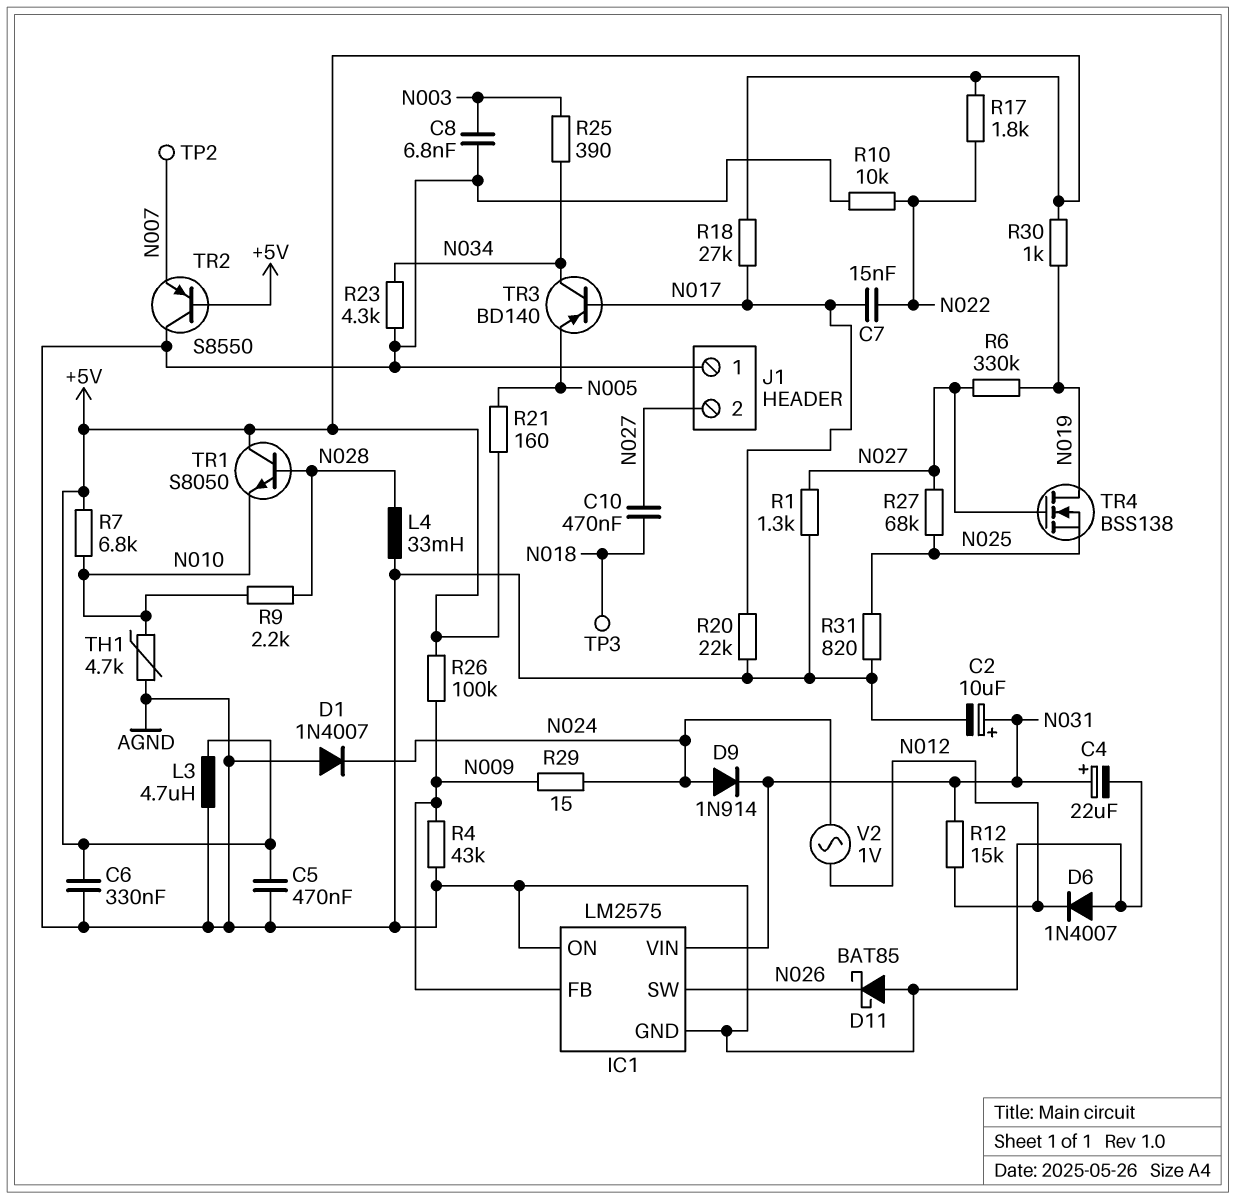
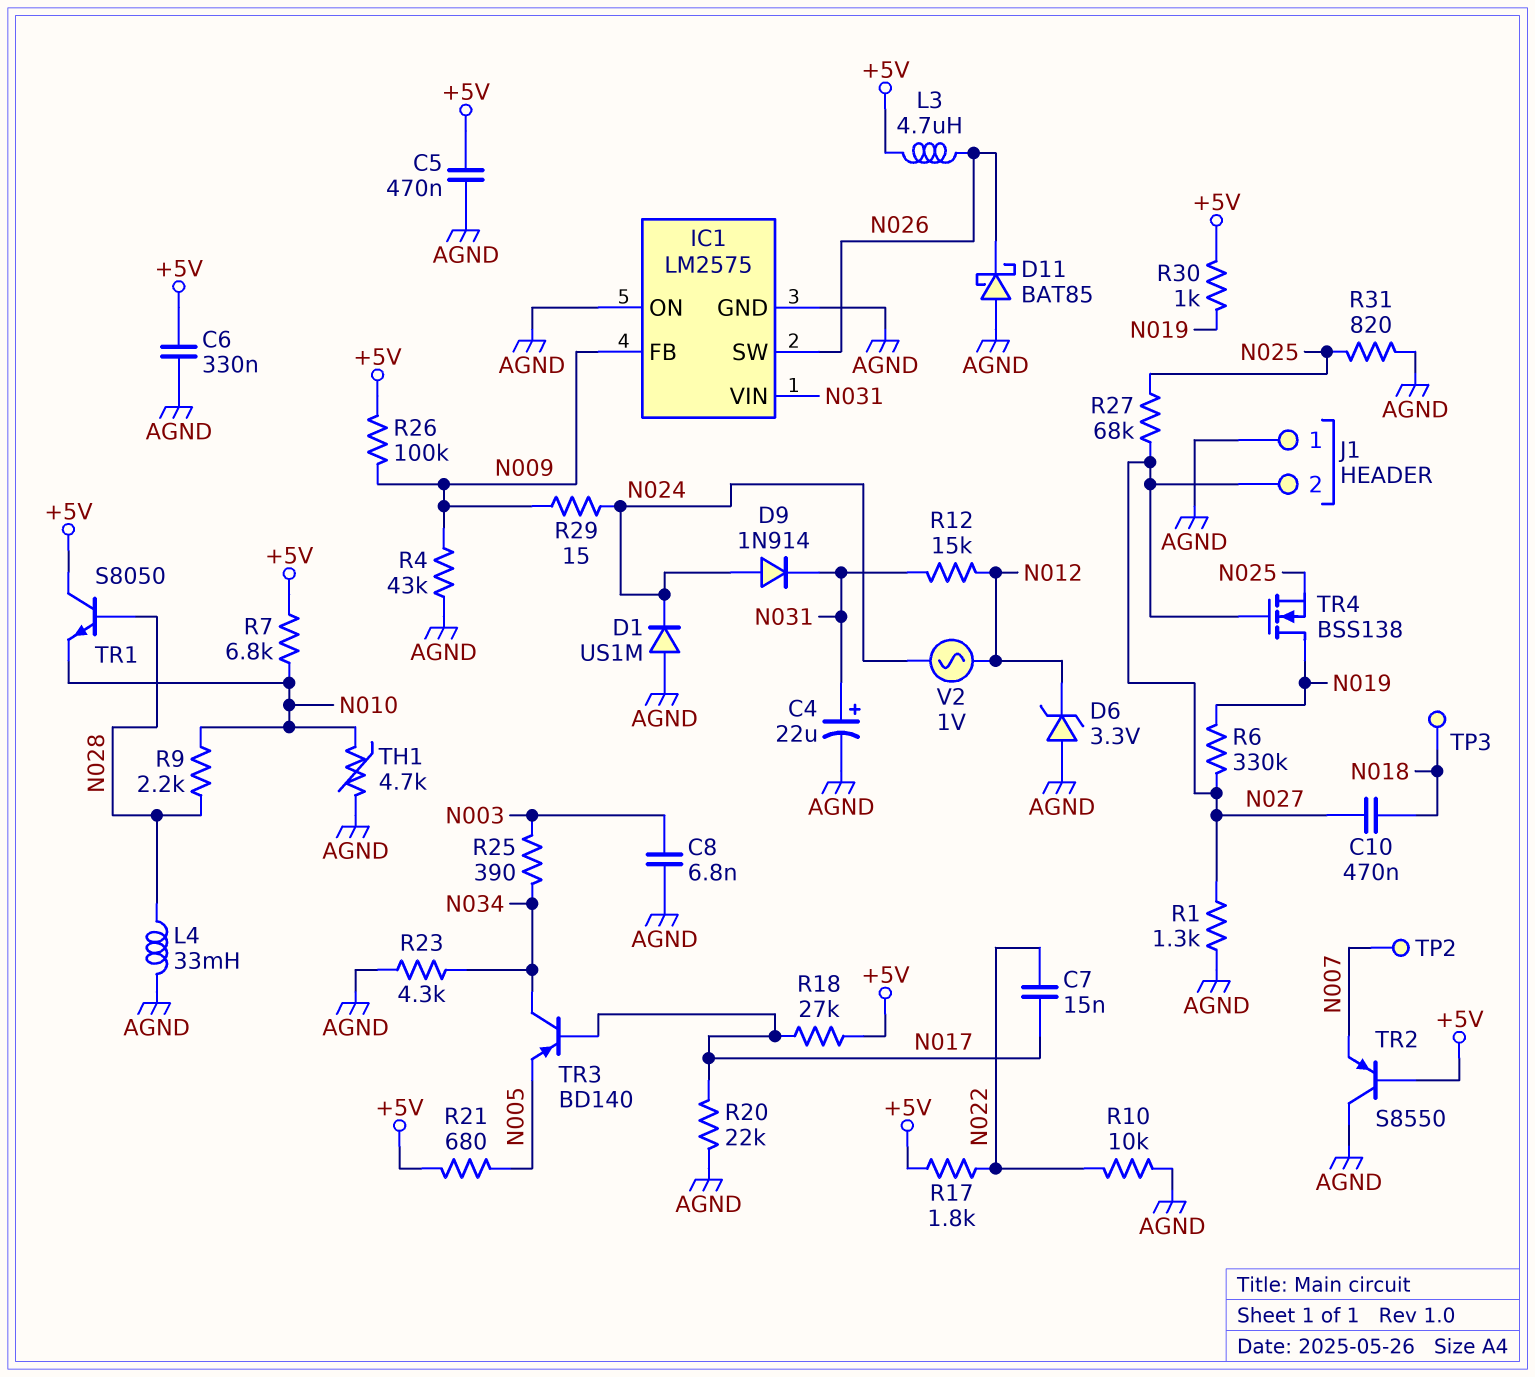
C2: 10uF (plus N031, minus AGND) -> none
D1: diode 1N4007 (A AGND, K N024) -> diode US1M (A AGND, K N024)
D6: diode 1N4007 (A AGND, K N012) -> zener 3.3V (A AGND, K N012)
L3: 4.7uH (+5V, AGND) -> 4.7uH (+5V, N026)
R21: 160 (+5V, N005) -> 680 (+5V, N005)

